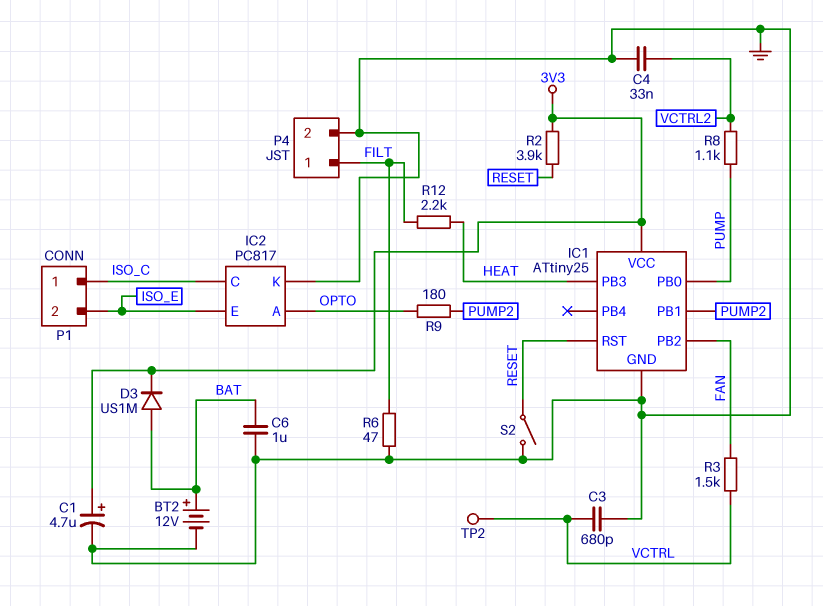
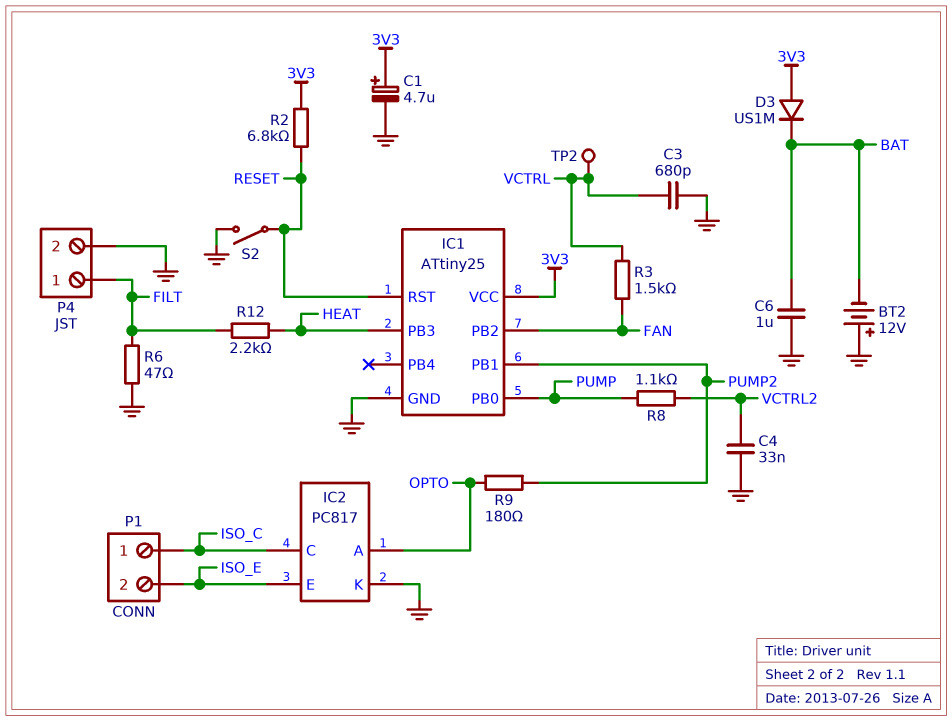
BT2: 12V (plus BAT, minus GND) -> 12V (plus GND, minus BAT)
D3: diode US1M (A BAT, K 3V3) -> diode US1M (A 3V3, K BAT)
R2: 3.9k (3V3, RESET) -> 6.8k (3V3, RESET)

